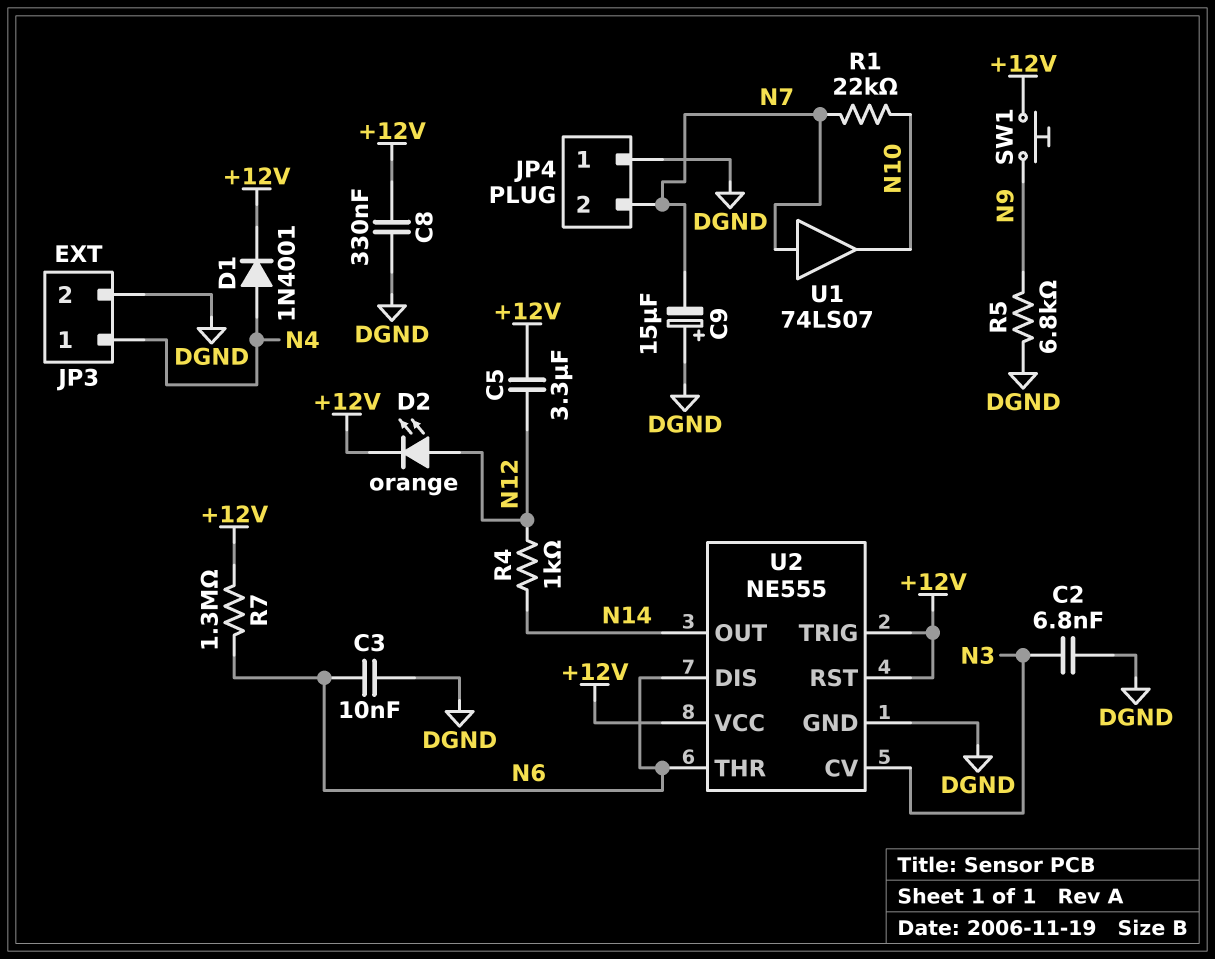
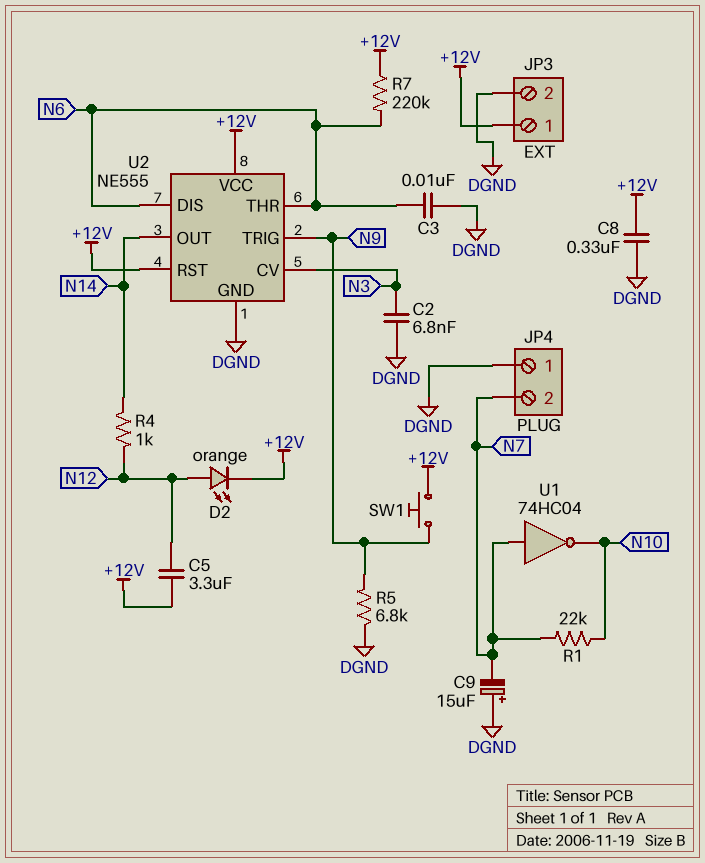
D1: diode 1N4001 (A N4, K +12V) -> none
JP3 pin 1: N4 -> +12V
R7: 1.3M (+12V, N6) -> 220k (+12V, N6)
U1: buffer 74LS07 (in N7, out N10) -> NOT 74HC04 (in N7, out N10)
U2 pin TRIG: +12V -> N9

